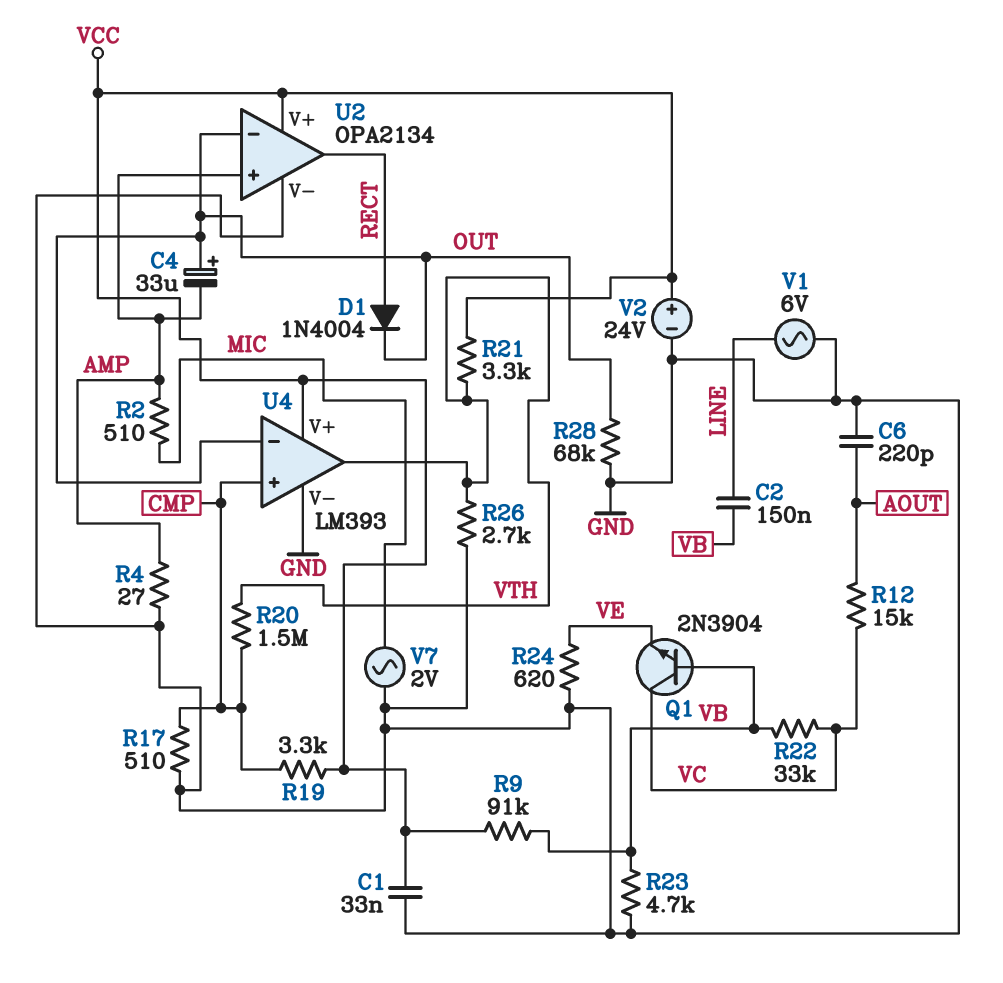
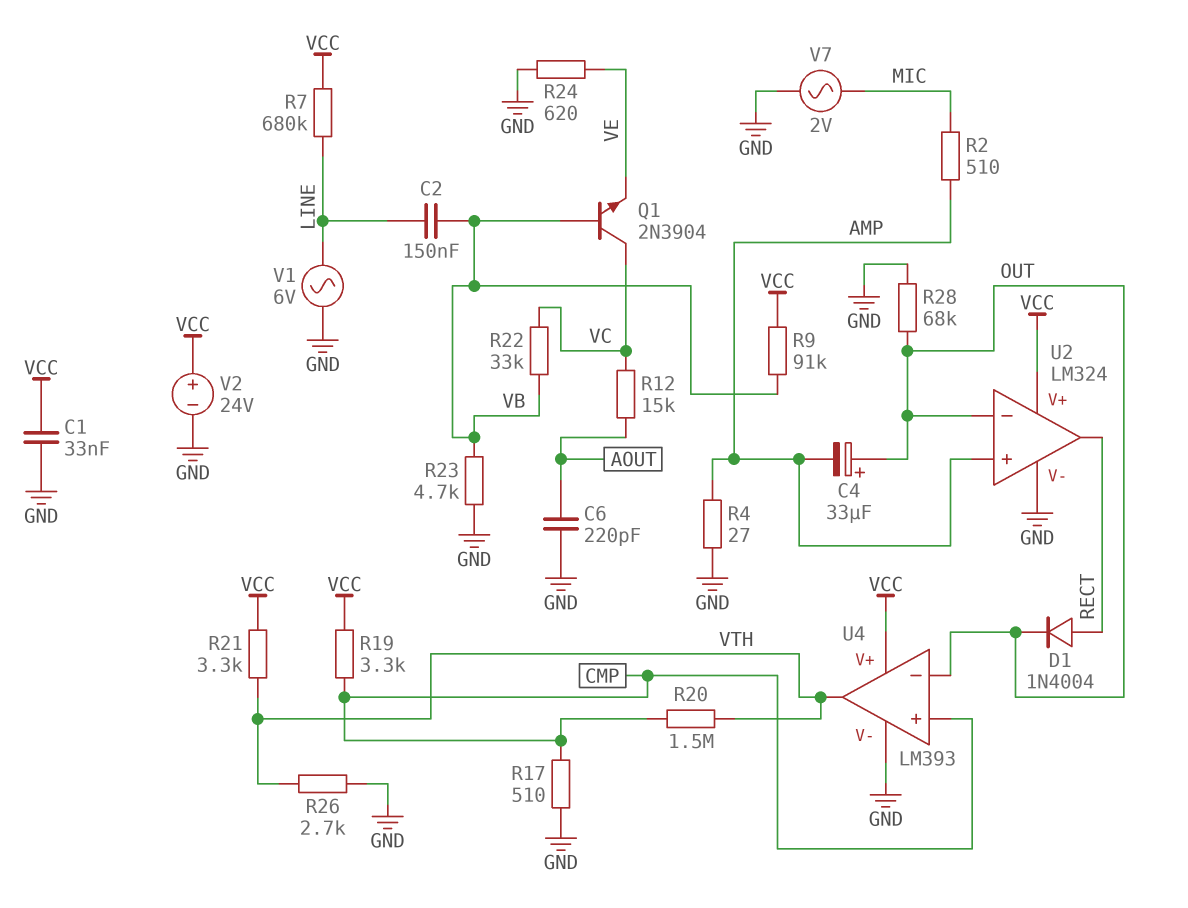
R7: none -> 680k (LINE, VCC)
U2: OPA2134 -> LM324

